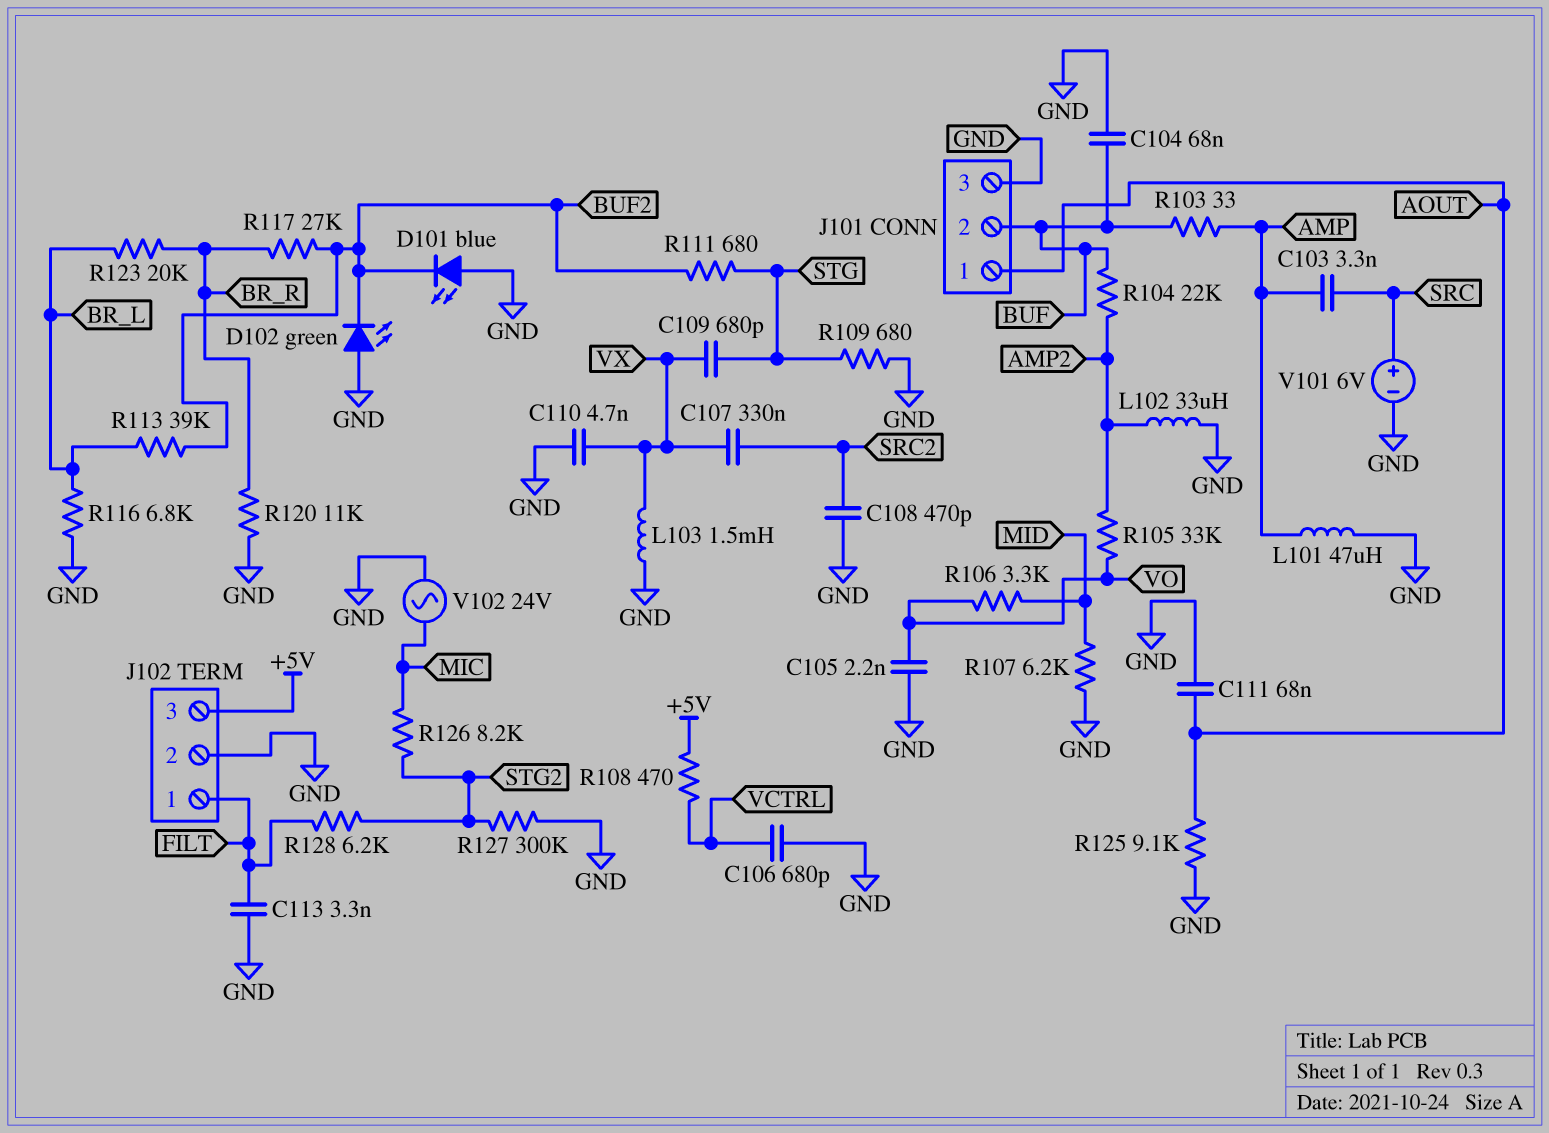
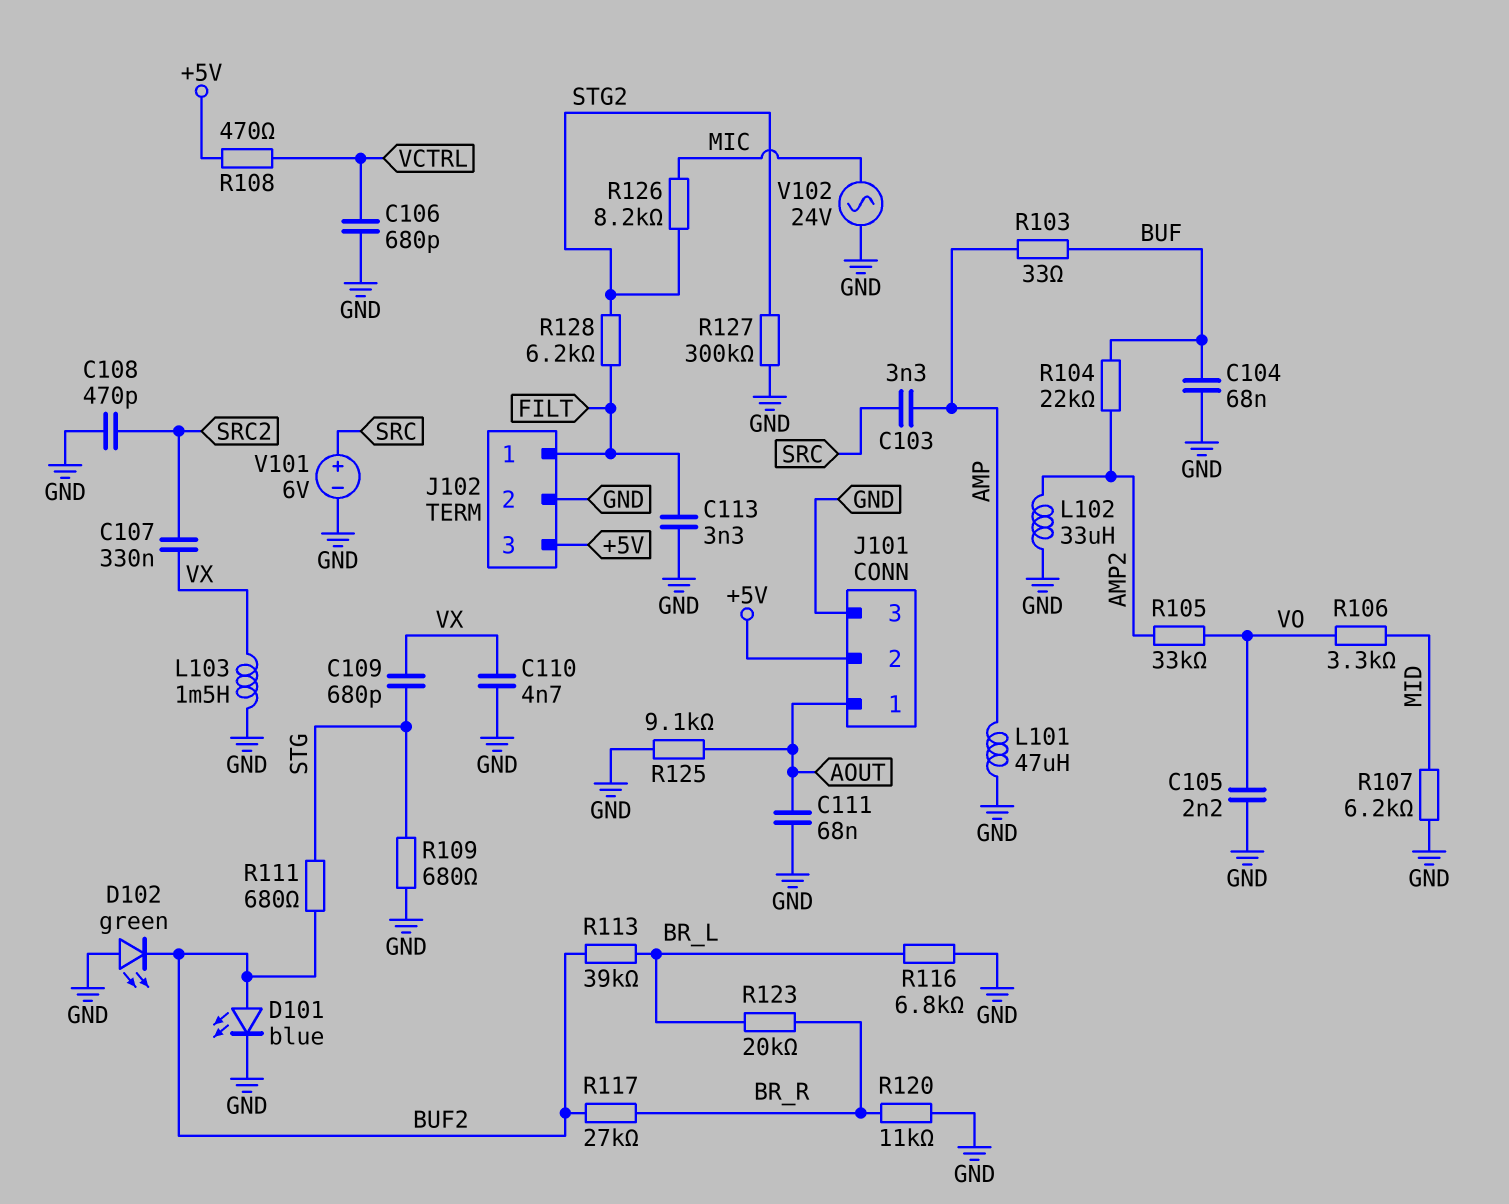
D101: LED blue (A GND, K BUF2) -> LED blue (A BUF2, K GND)
J101 pin 2: BUF -> +5V

